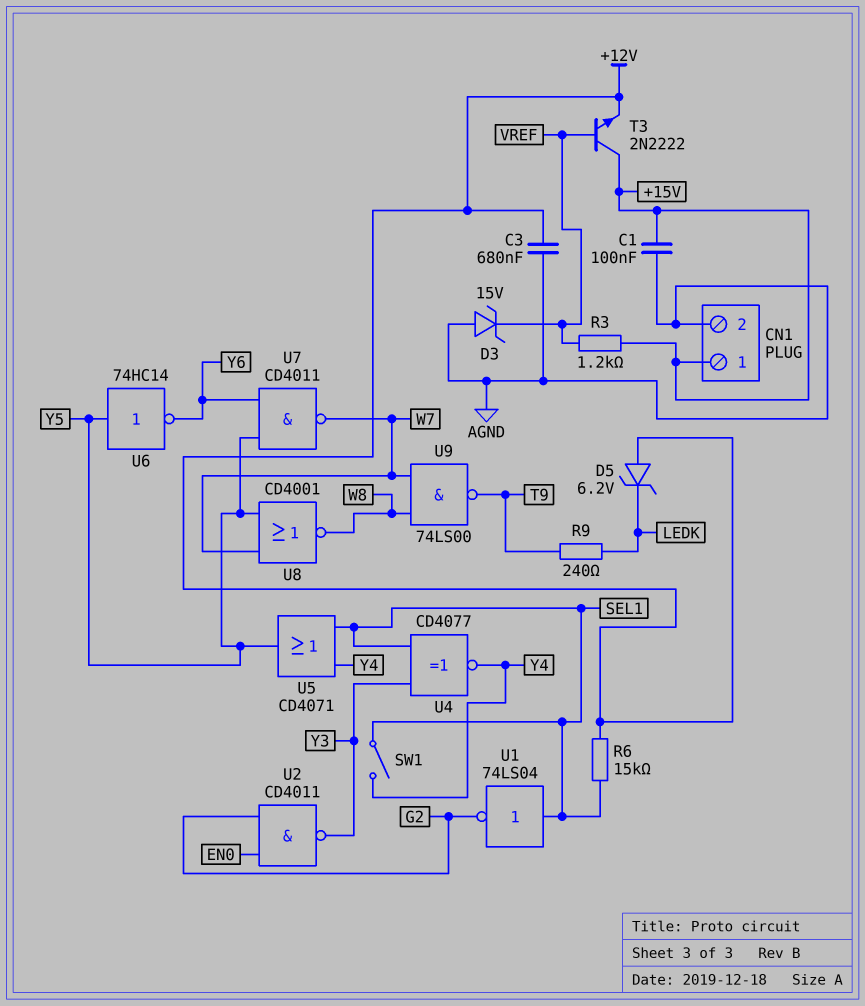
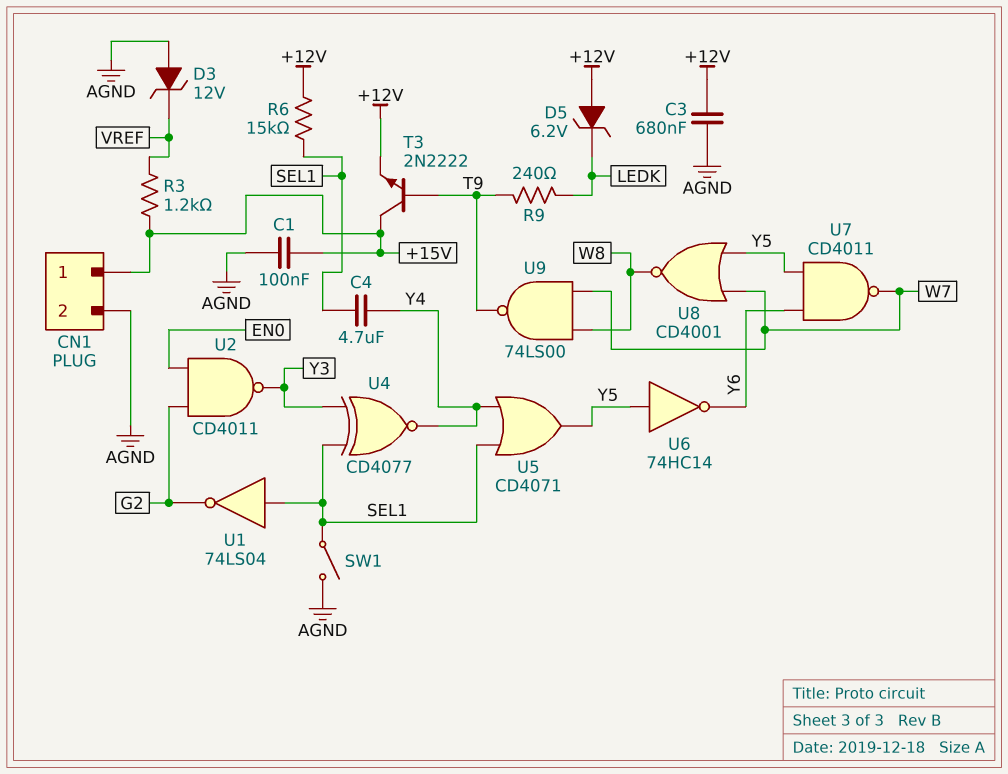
C4: none -> 4.7uF (SEL1, Y4)
D3: zener 15V (A AGND, K VREF) -> zener 12V (A AGND, K VREF)
SW1: switch (SEL1, Y4) -> switch (AGND, SEL1)
T3: NPN 2N2222 (B VREF, C +15V, E +12V) -> NPN 2N2222 (B T9, C +15V, E +12V)

